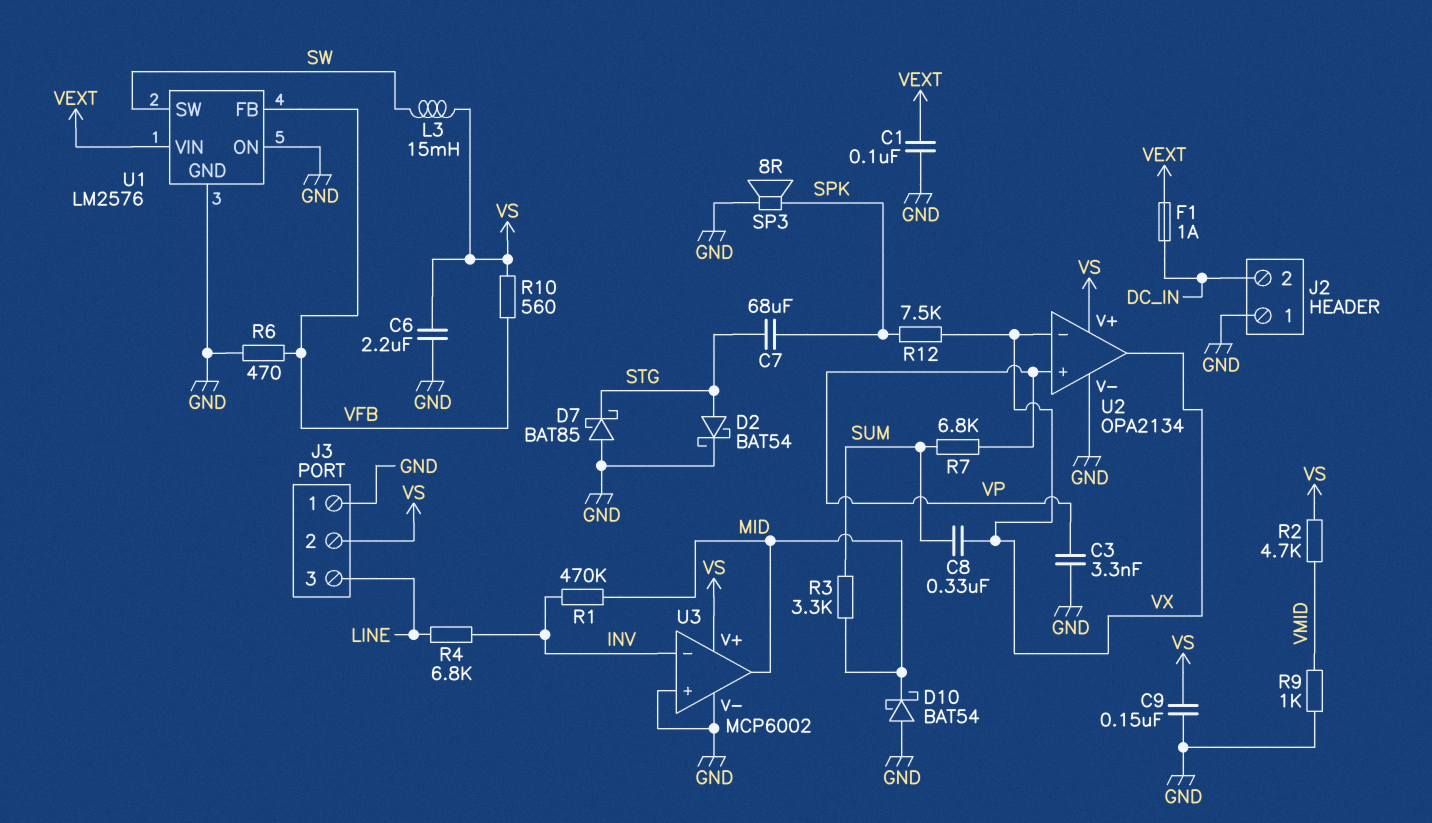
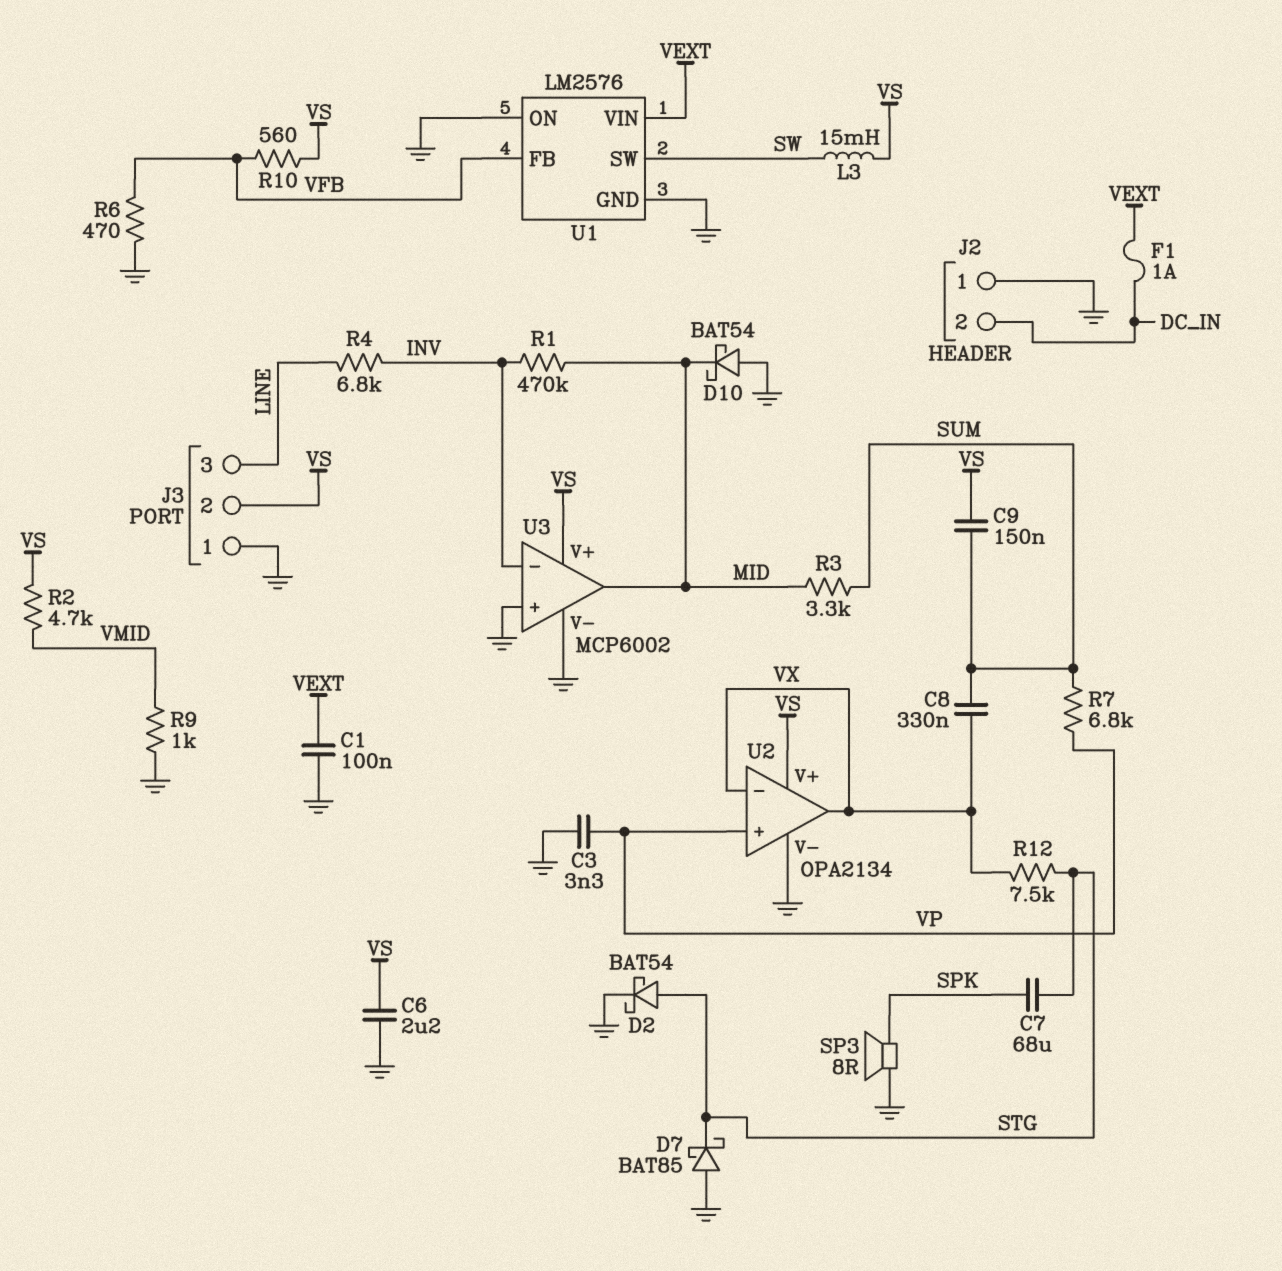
C9: 150nF (GND, VS) -> 150nF (SUM, VS)
R12: 7.5k (SPK, VX) -> 7.5k (STG, VX)

